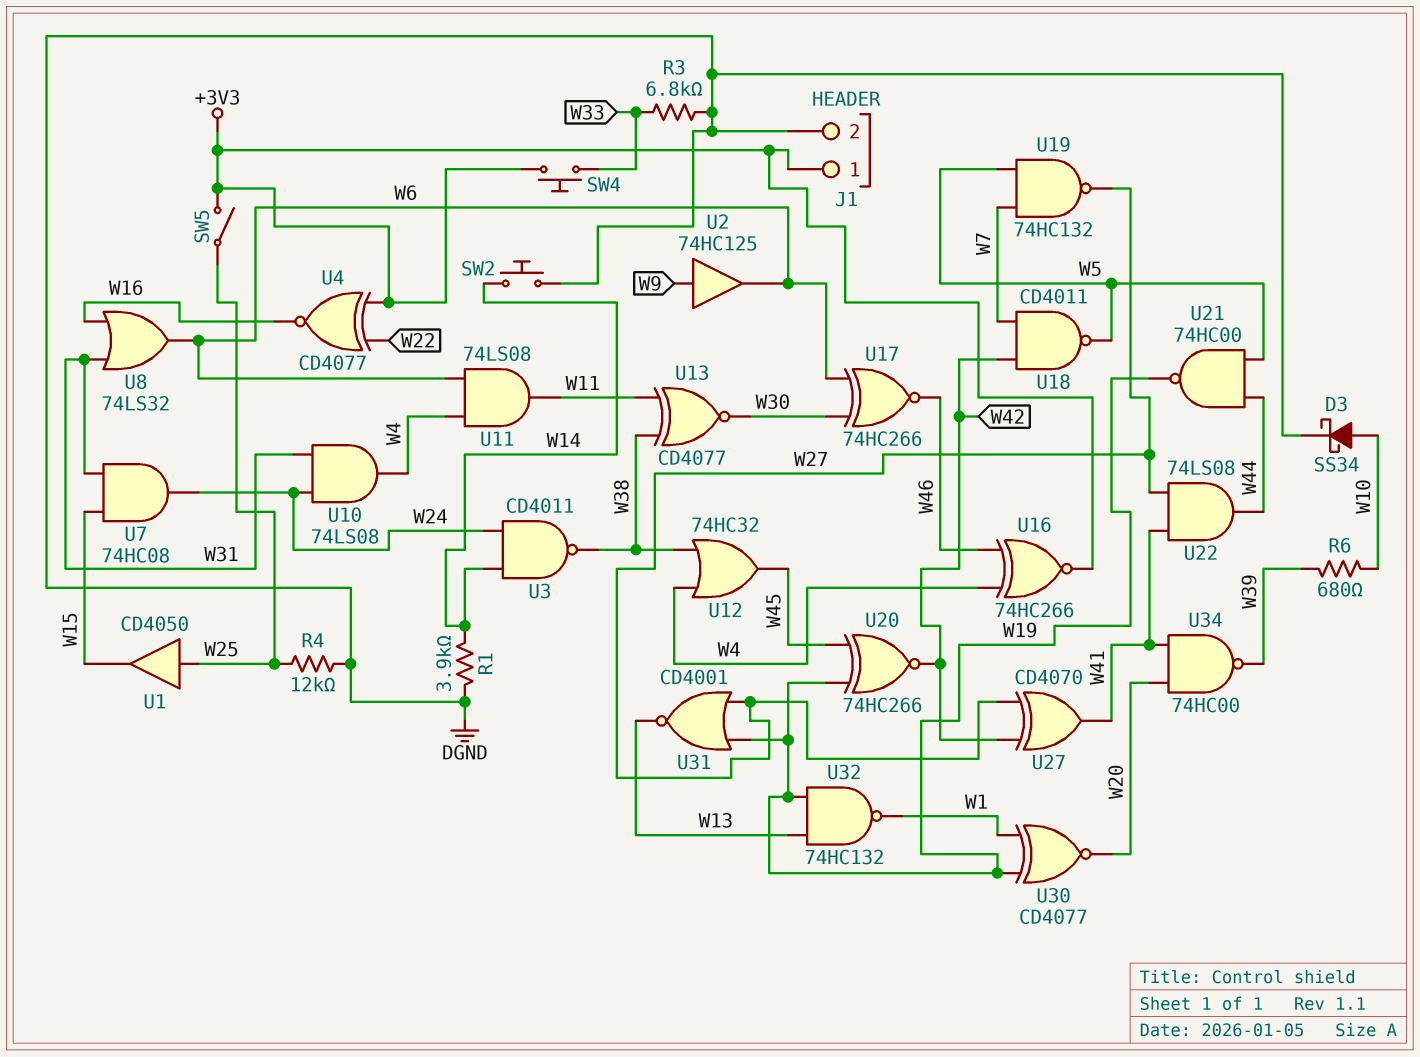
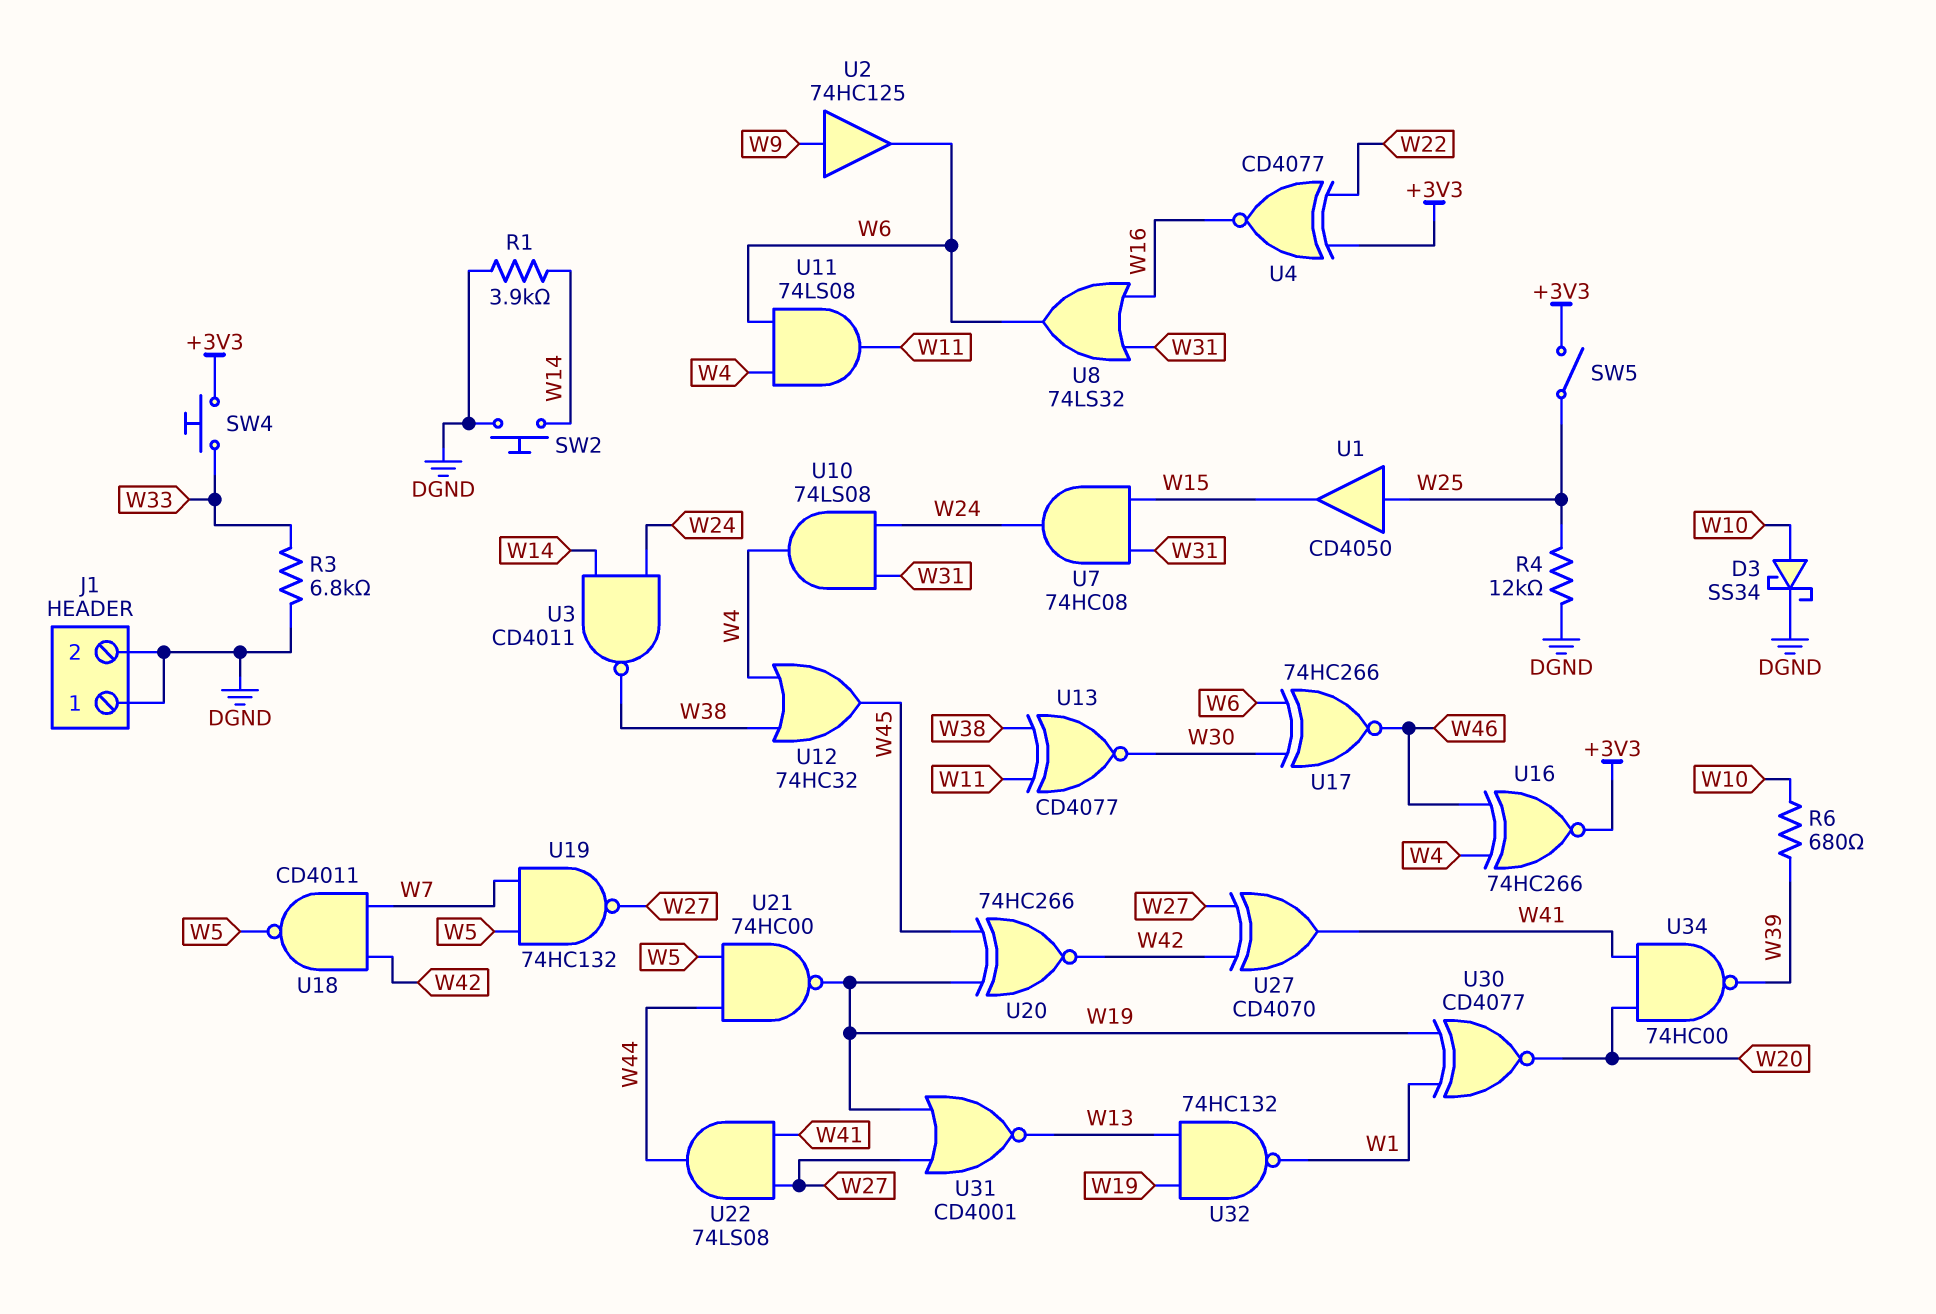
J1 pin 1: +3V3 -> DGND

